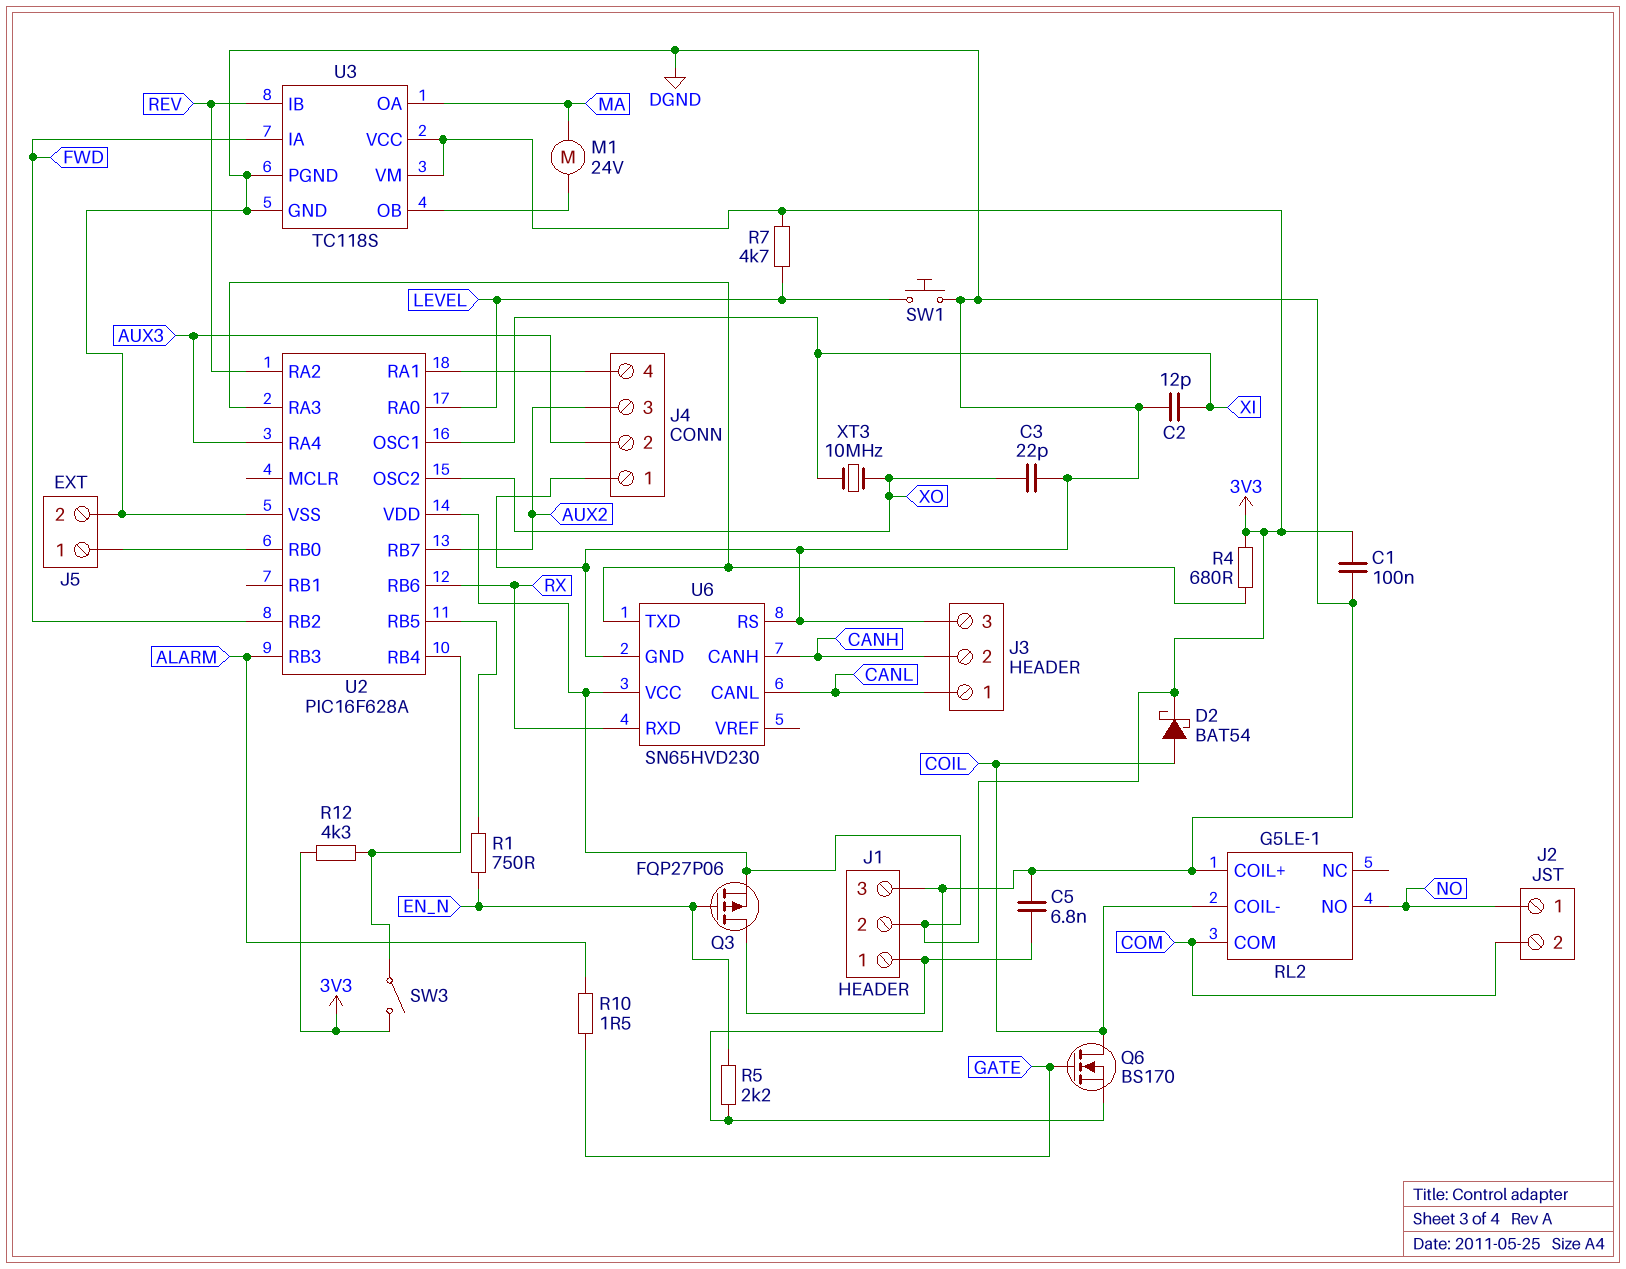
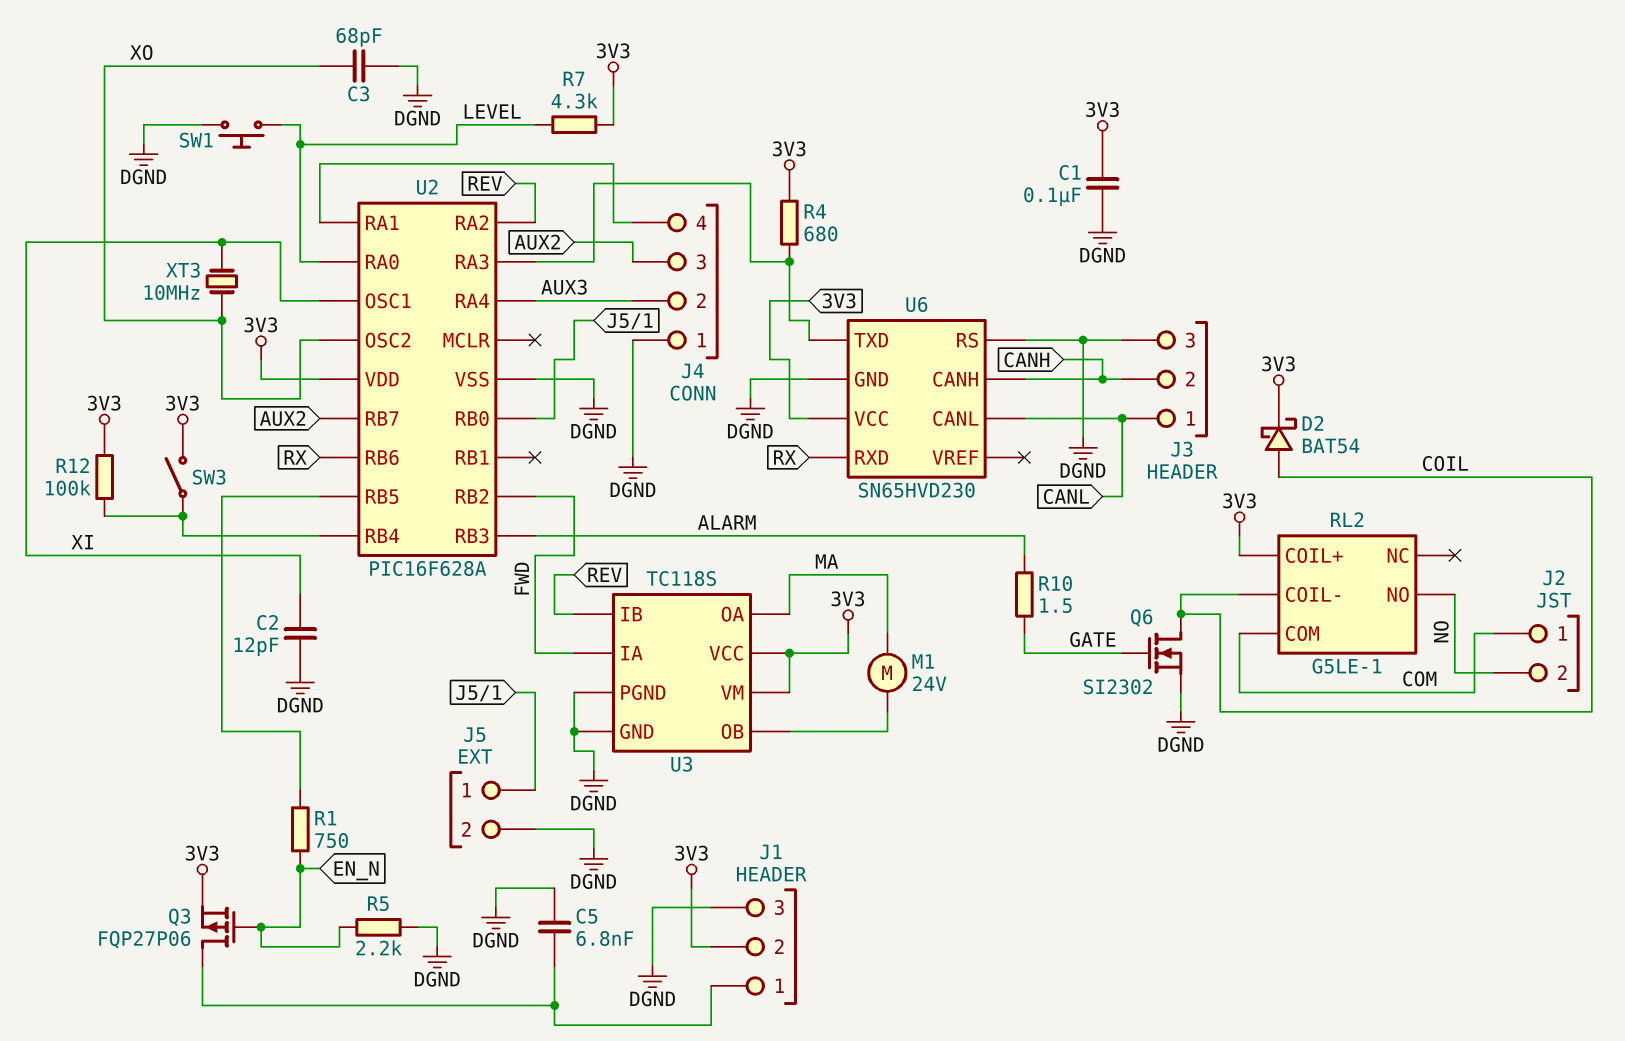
C3: 22pF (DGND, XO) -> 68pF (DGND, XO)
J2 pin 1: NO -> COM
J2 pin 2: COM -> NO
Q6: NMOS BS170 (G GATE, D COIL, S DGND) -> NMOS SI2302 (G GATE, D COIL, S DGND)
R7: 4.7k (3V3, LEVEL) -> 4.3k (3V3, LEVEL)
R12: 4.3k (3V3, U2/RB4) -> 100k (3V3, U2/RB4)
RL2 pin COIL+: DGND -> 3V3

